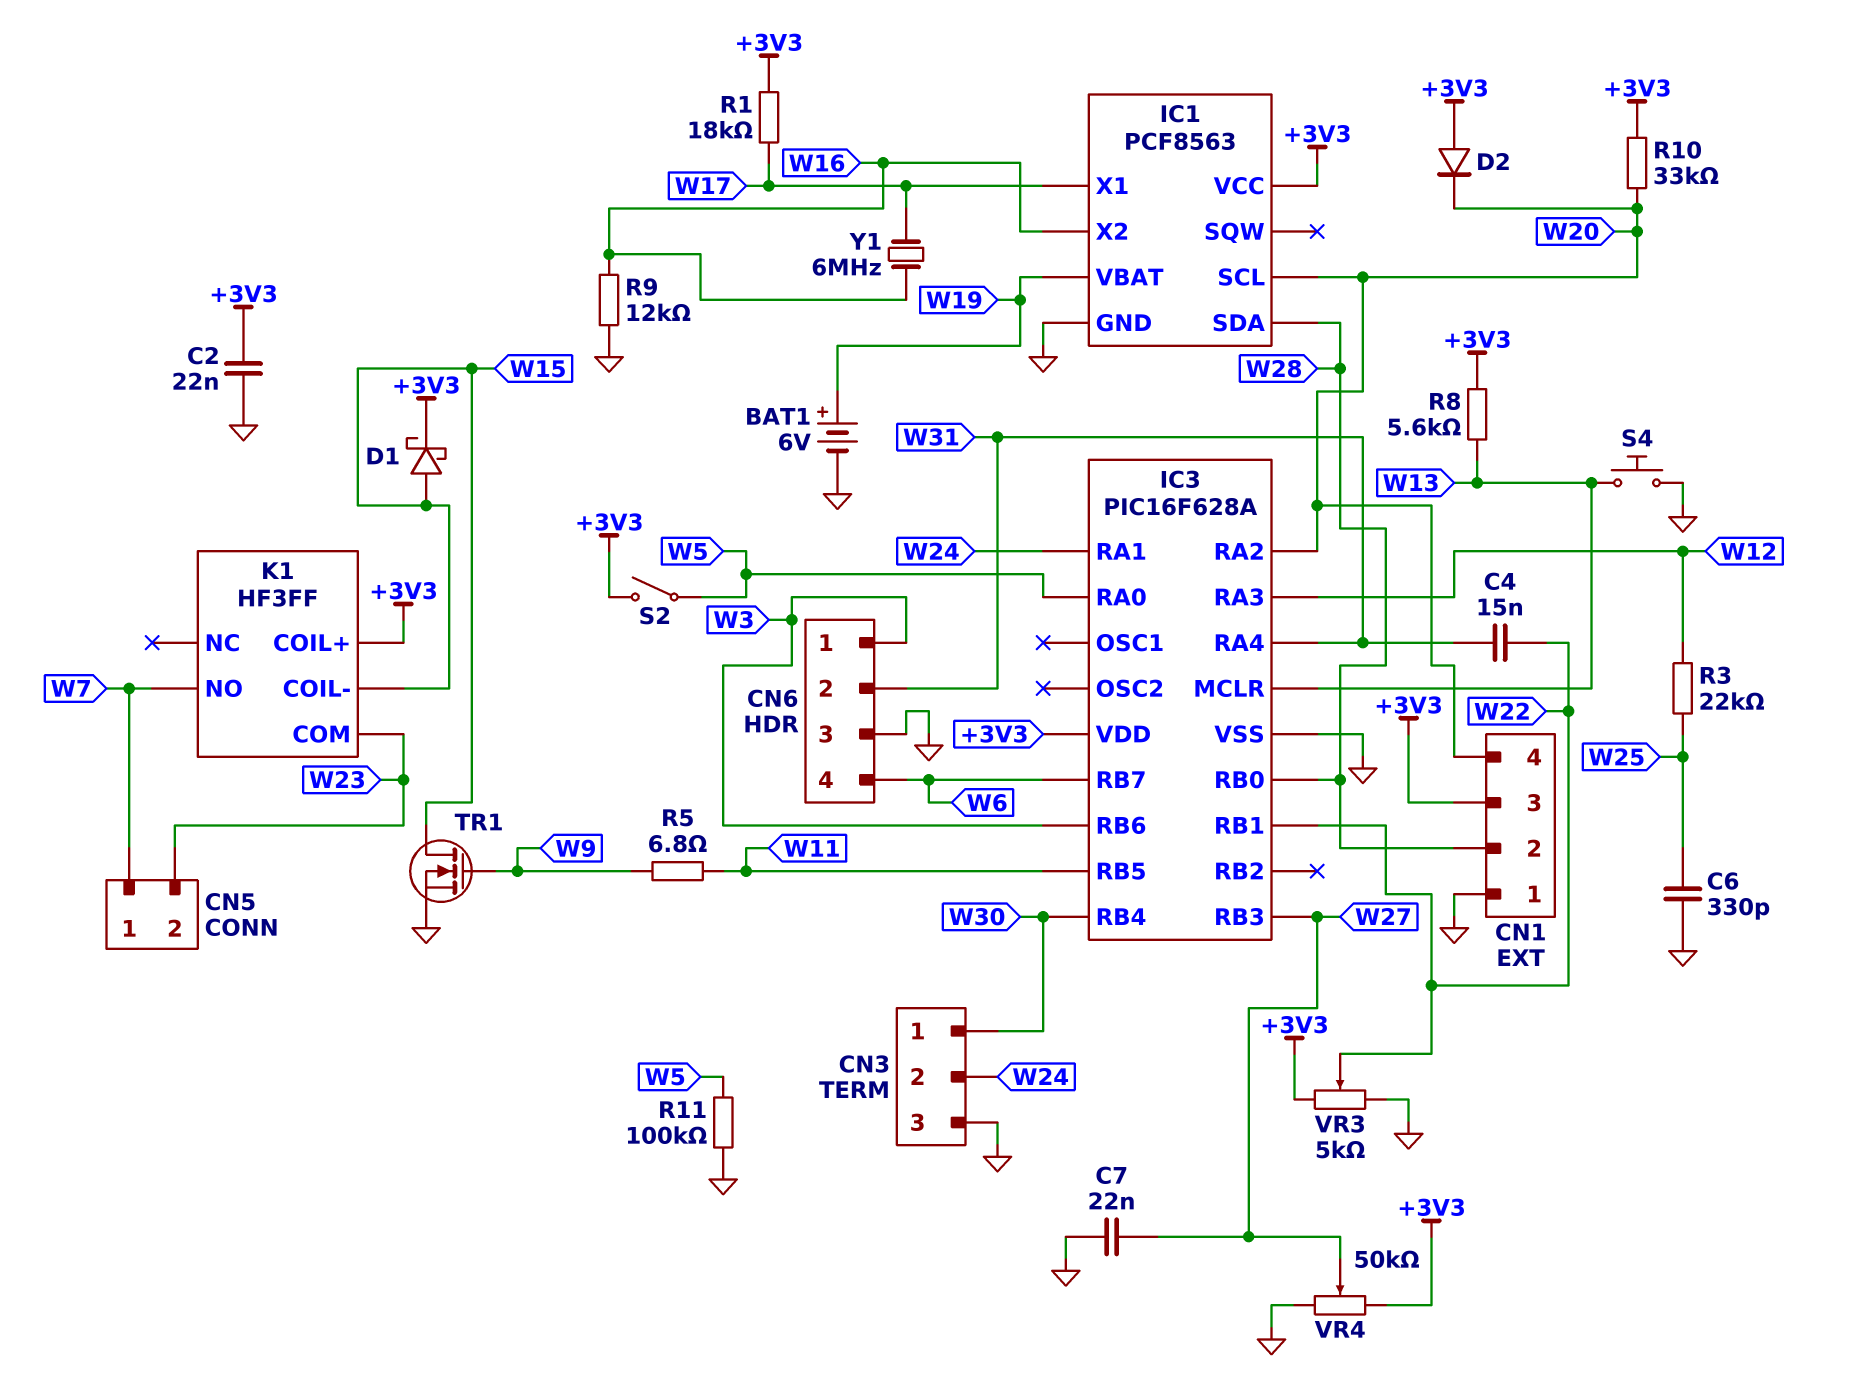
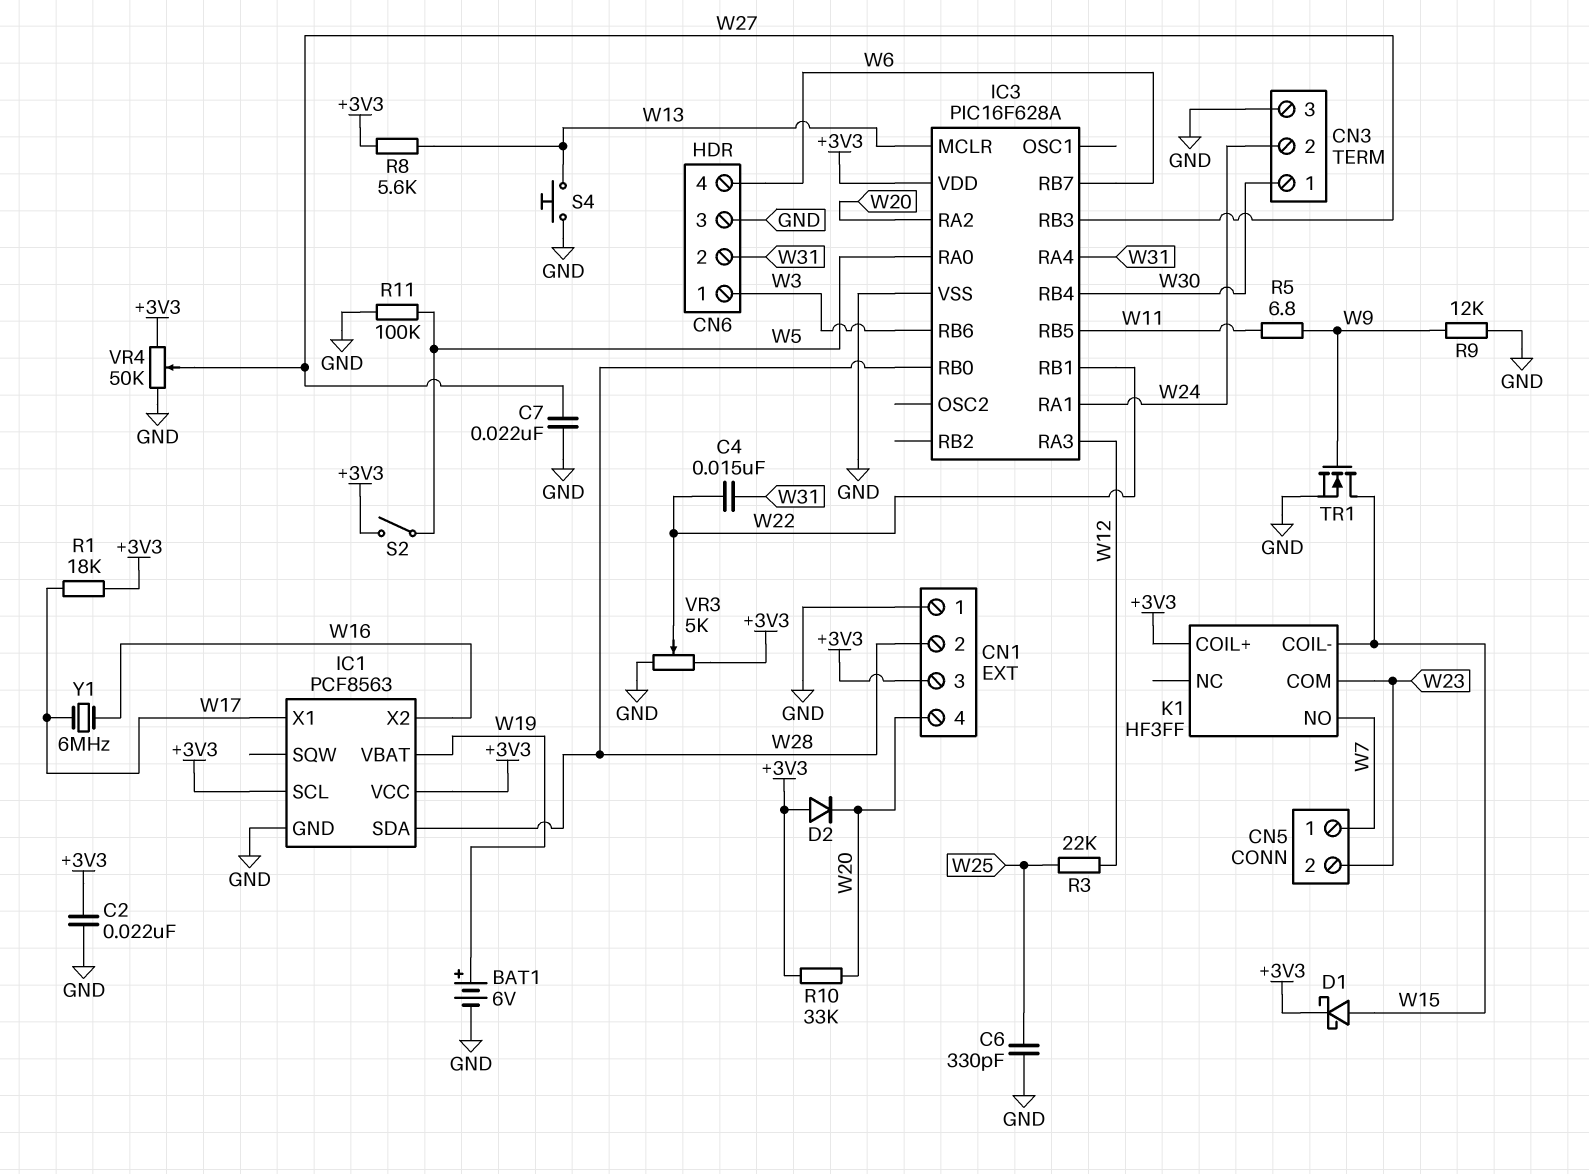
IC1 pin SCL: W20 -> +3V3
R9: 12k (GND, W16) -> 12k (GND, W9)

